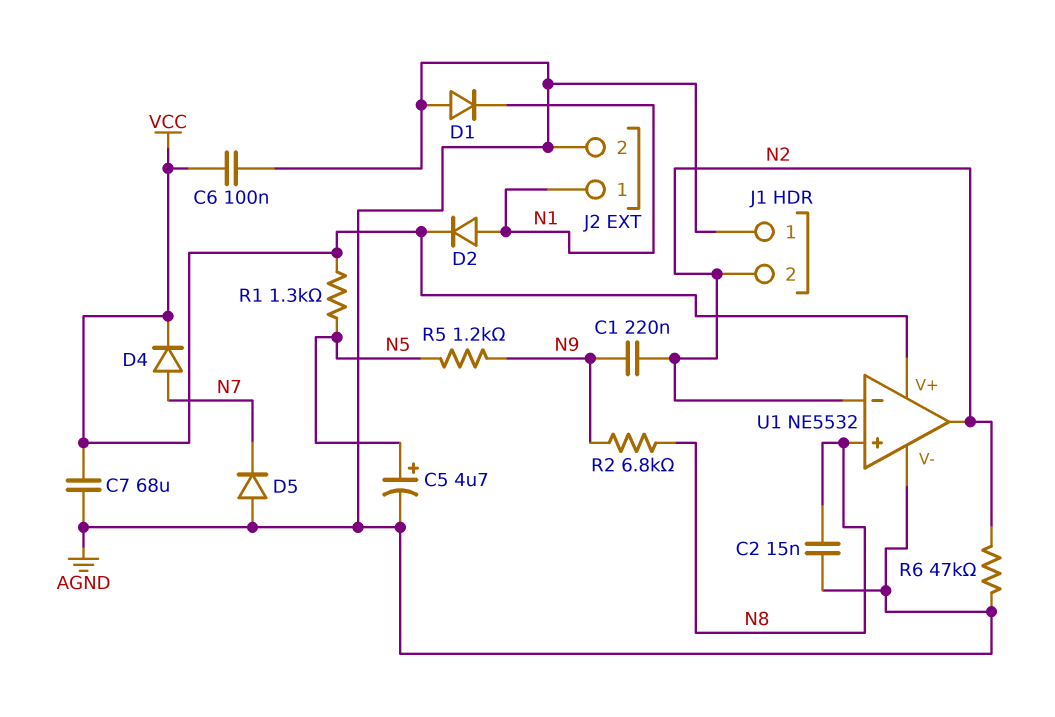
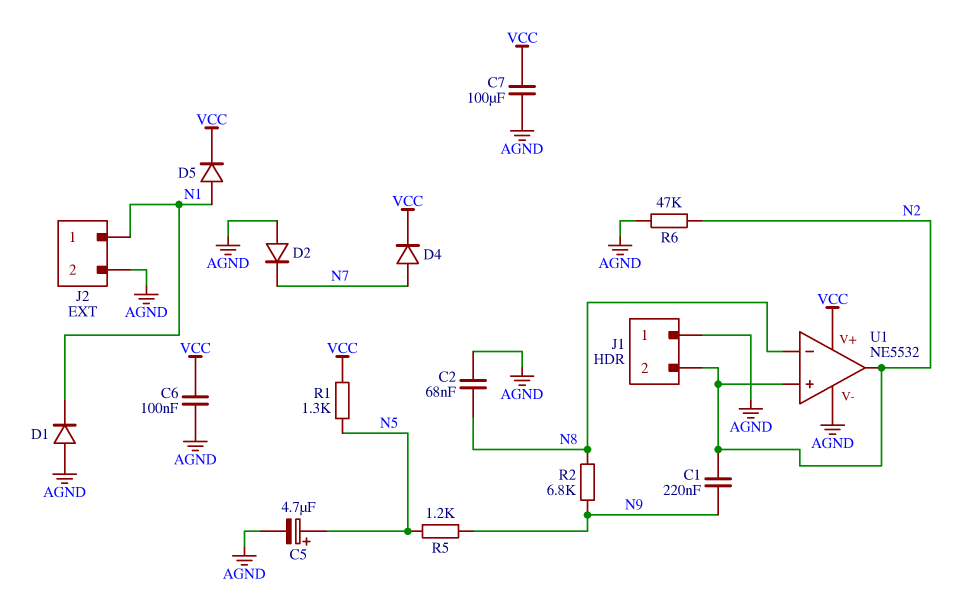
C2: 15nF (AGND, N8) -> 68nF (AGND, N8)
C7: 68uF (AGND, VCC) -> 100uF (AGND, VCC)
D2: diode (A N1, K VCC) -> diode (A AGND, K N7)
D5: diode (A AGND, K N7) -> diode (A N1, K VCC)
U1 pin in+: N8 -> N2
U1 pin in-: N2 -> N8

